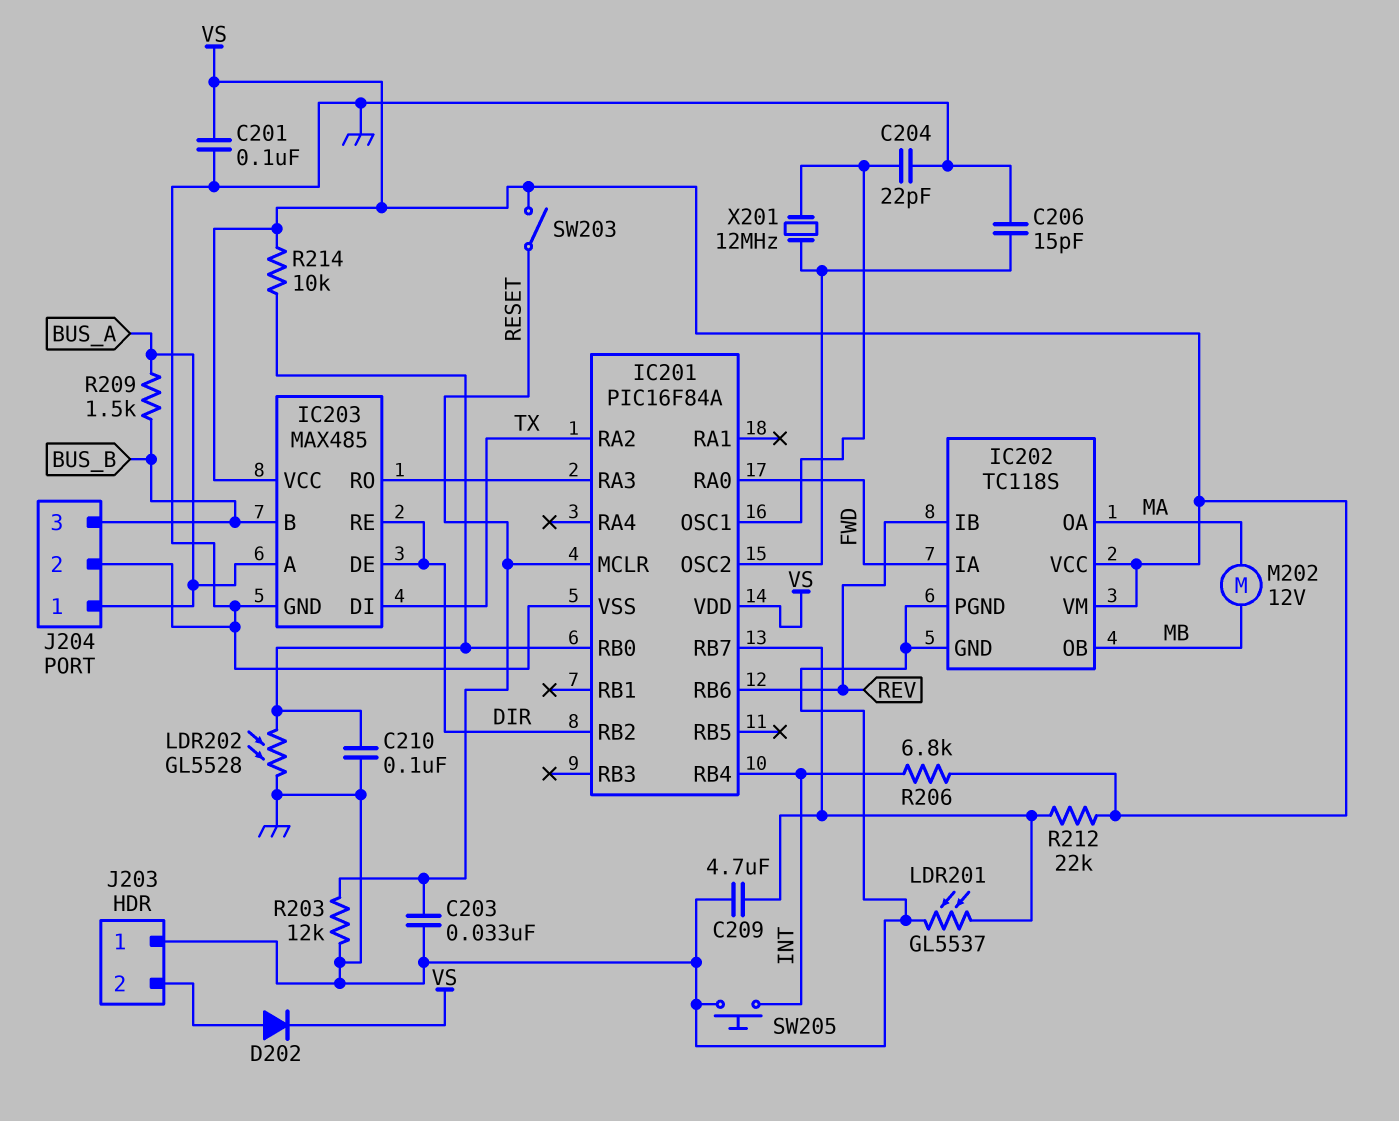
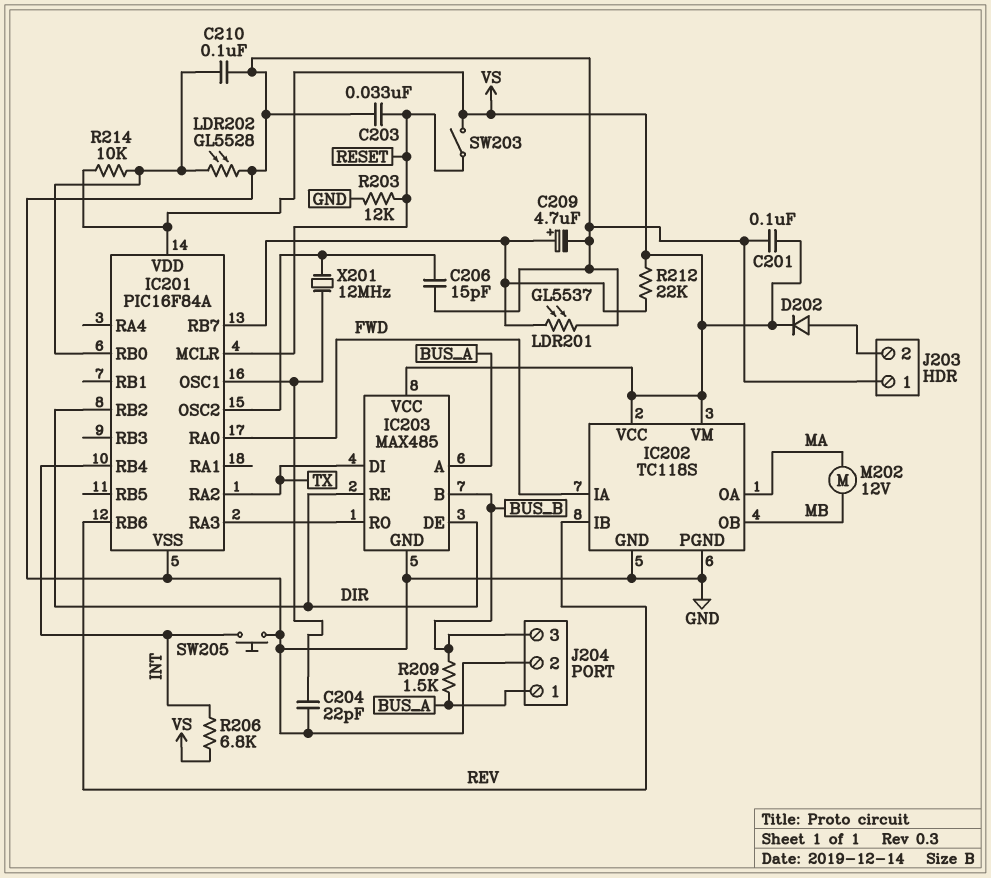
C209: 4.7uF (GND, IC201/RB7) -> 4.7uF (plus IC201/RB7, minus GND)

